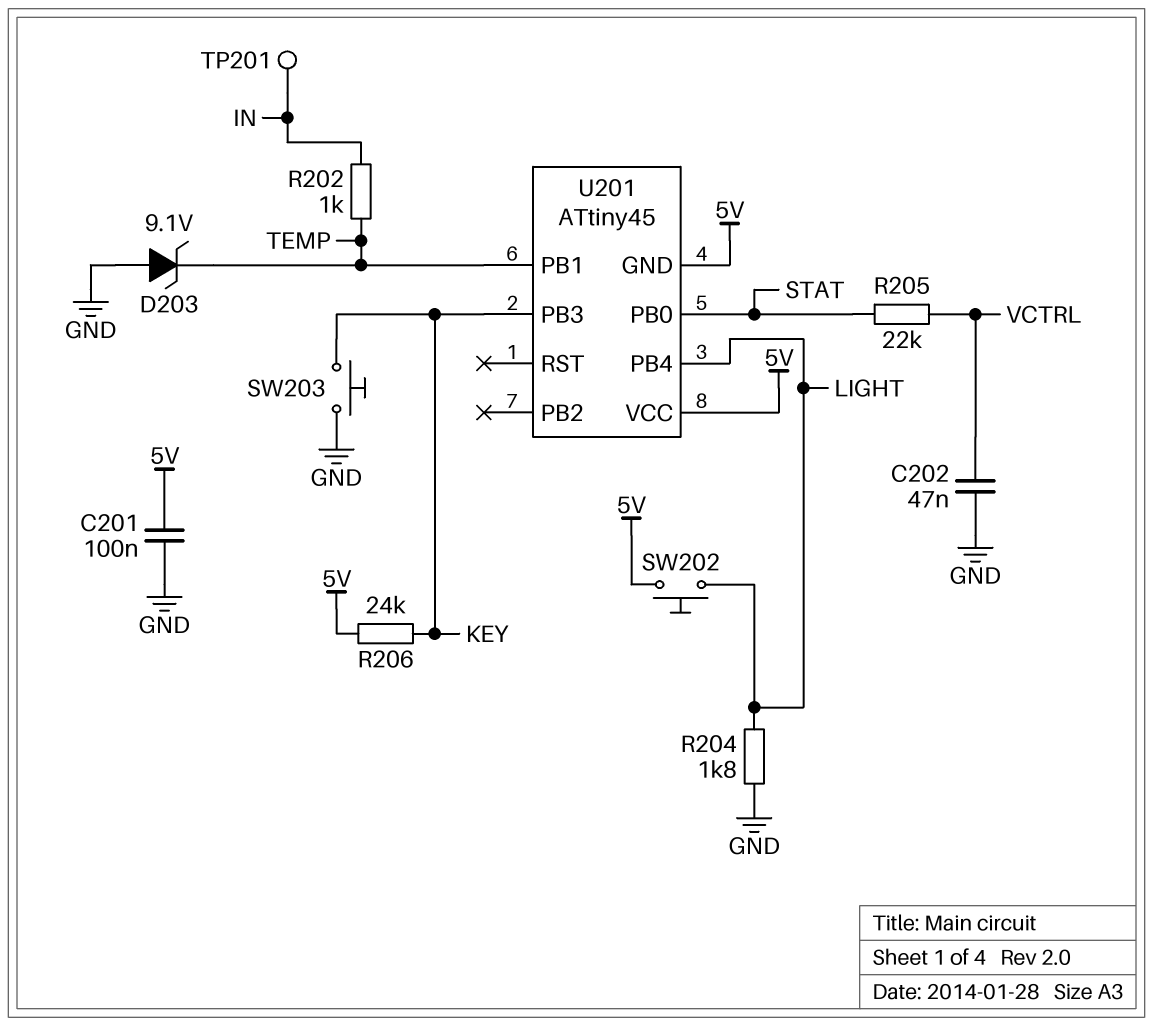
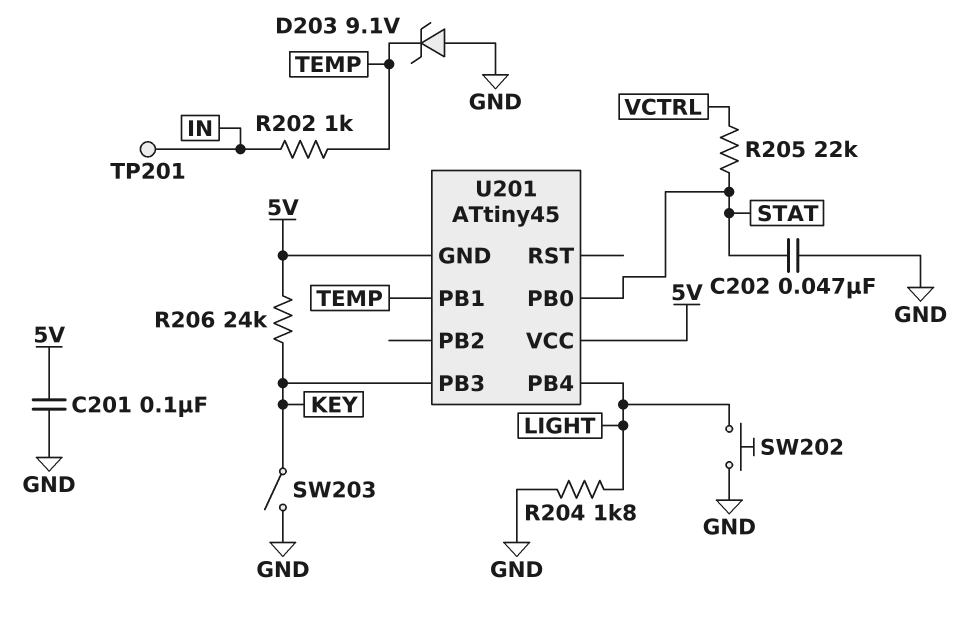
C202: 47nF (GND, VCTRL) -> 47nF (GND, STAT)
SW202: button (5V, LIGHT) -> button (GND, LIGHT)
SW203: button (GND, KEY) -> switch (GND, KEY)

